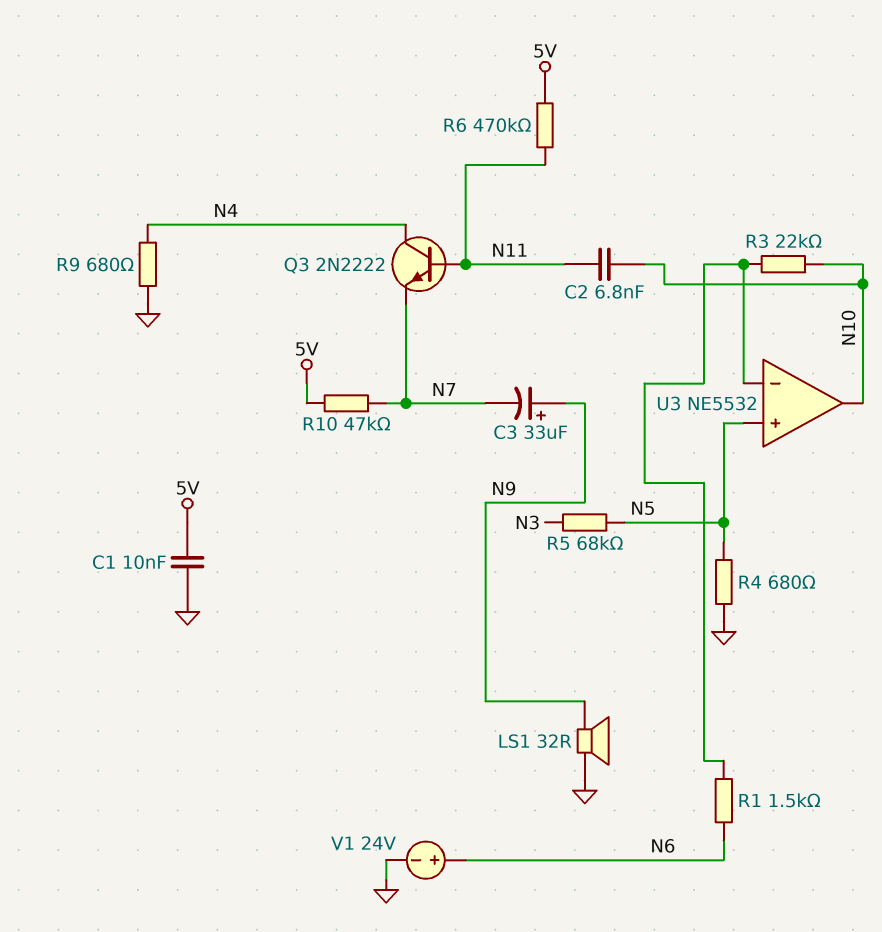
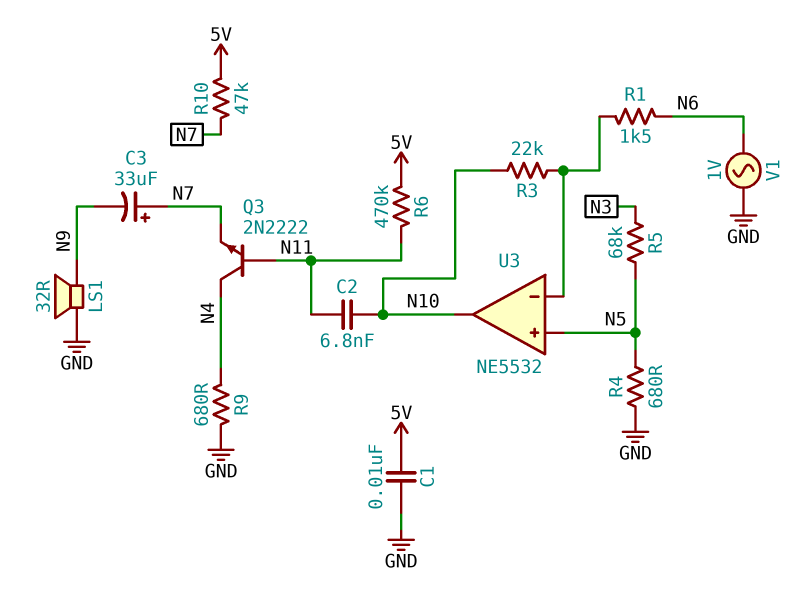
C3: 33uF (plus N9, minus N7) -> 33uF (plus N7, minus N9)
V1: 24V (plus N6, minus GND) -> AC 1V (GND, N6)

